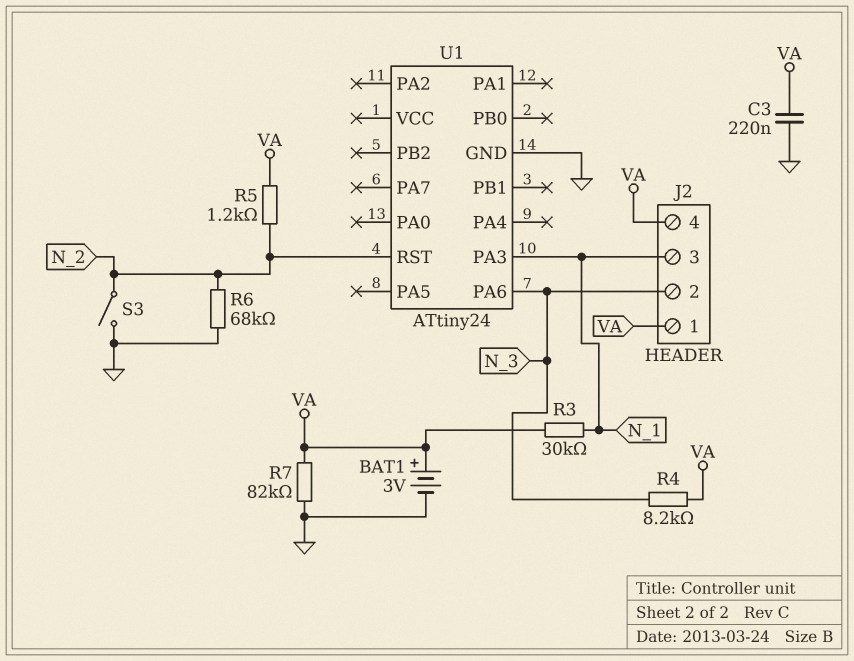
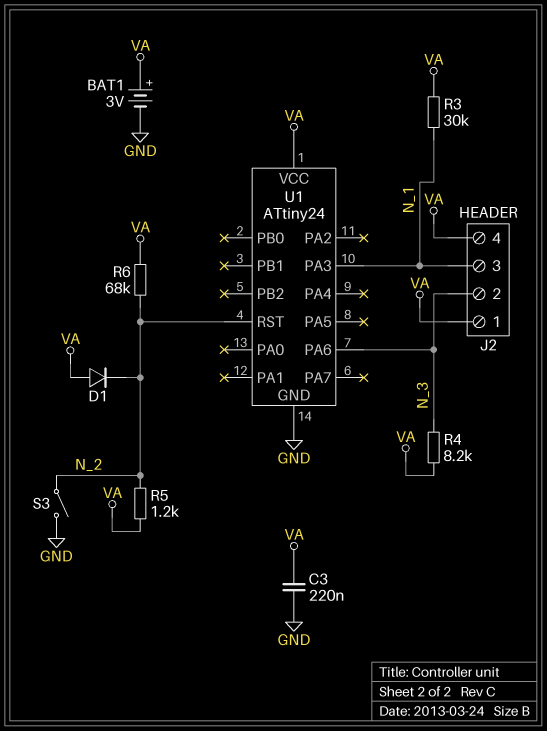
D1: none -> diode (A VA, K N_2)
R6: 68k (GND, N_2) -> 68k (N_2, VA)
R7: 82k (GND, VA) -> none
U1 pin VCC: none -> VA

